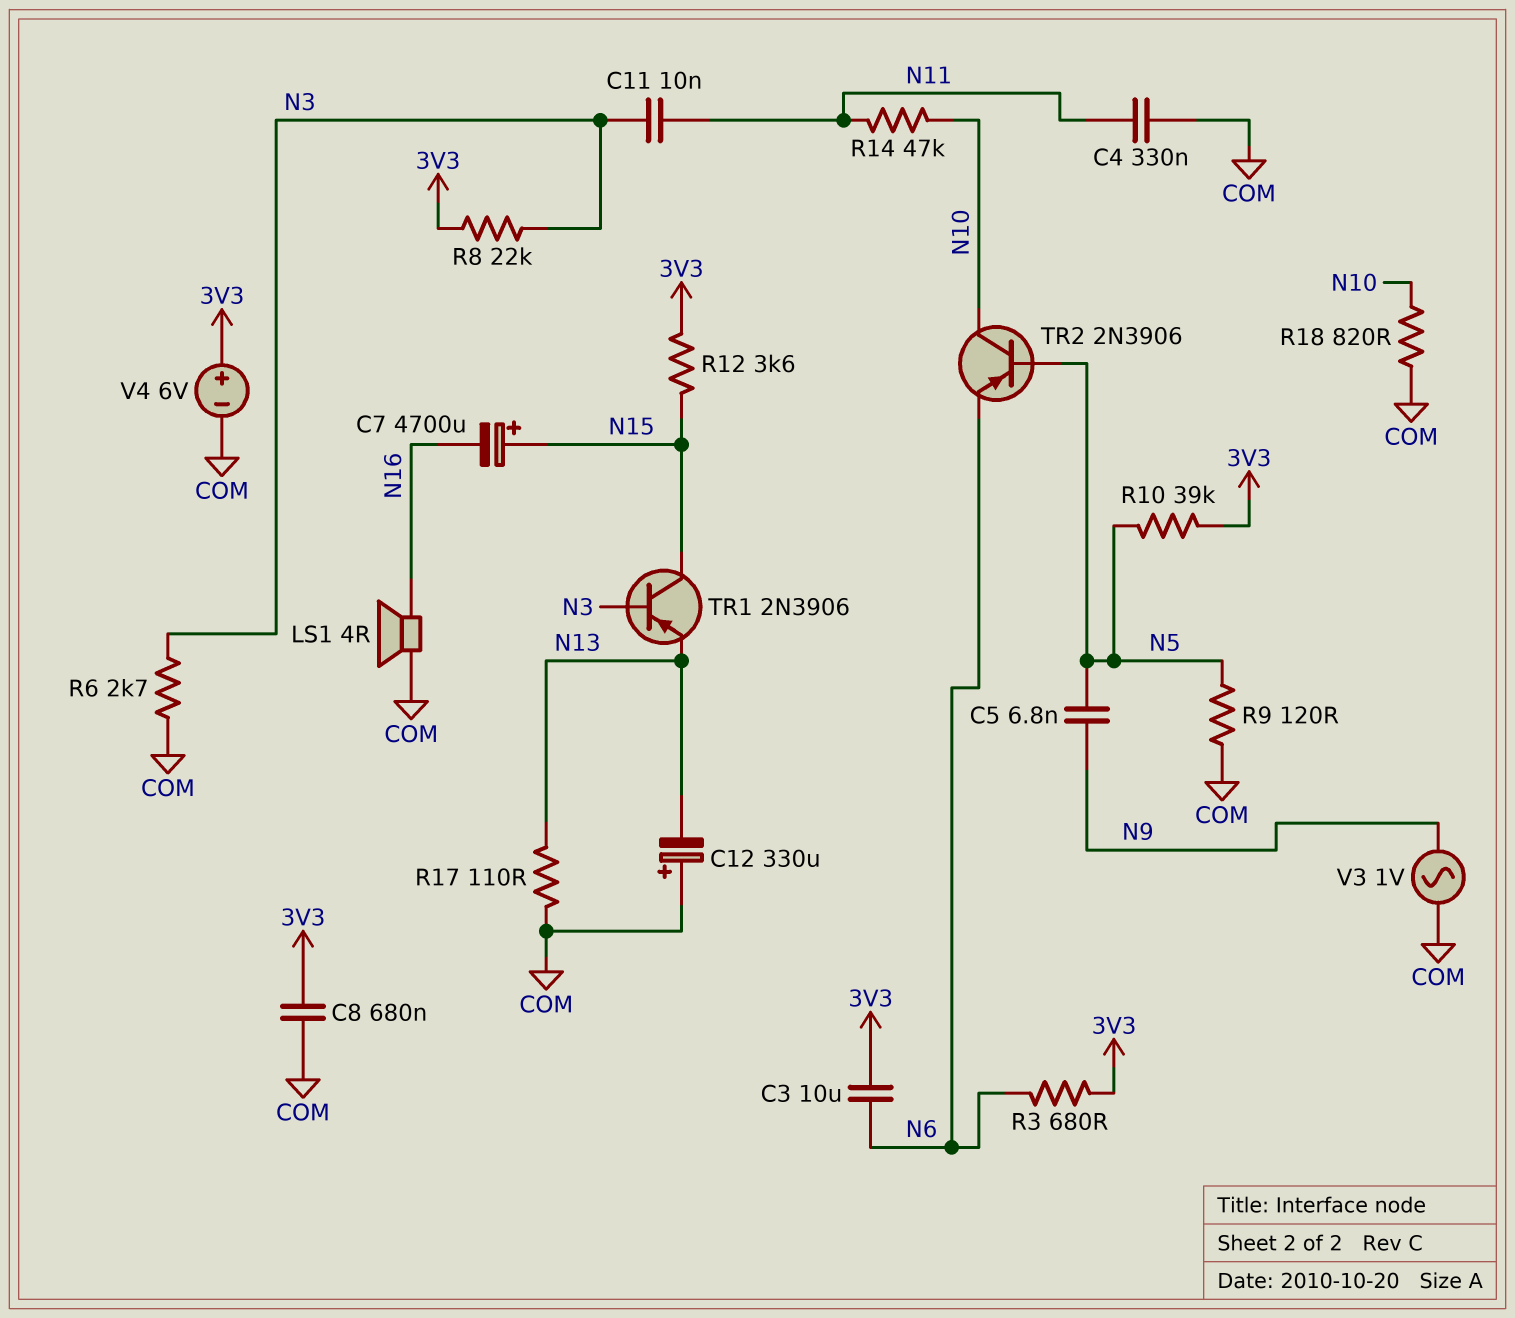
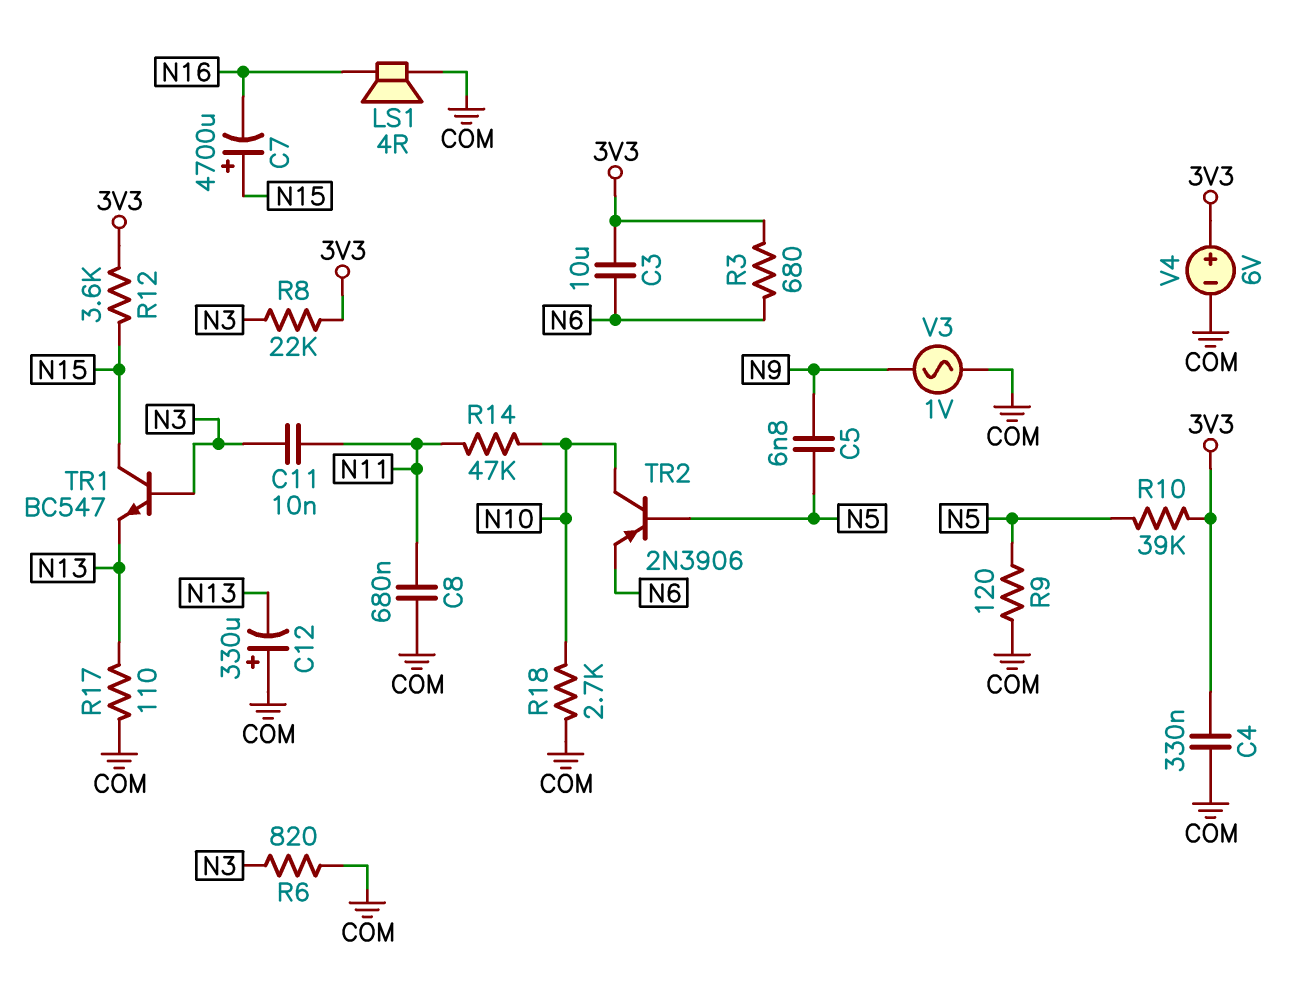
C4: 330nF (COM, N11) -> 330nF (3V3, COM)
C8: 680nF (3V3, COM) -> 680nF (COM, N11)
R6: 2.7k (COM, N3) -> 820 (COM, N3)
R18: 820 (COM, N10) -> 2.7k (COM, N10)
TR1: PNP 2N3906 (B N3, C N15, E N13) -> NPN BC547 (B N3, C N15, E N13)

